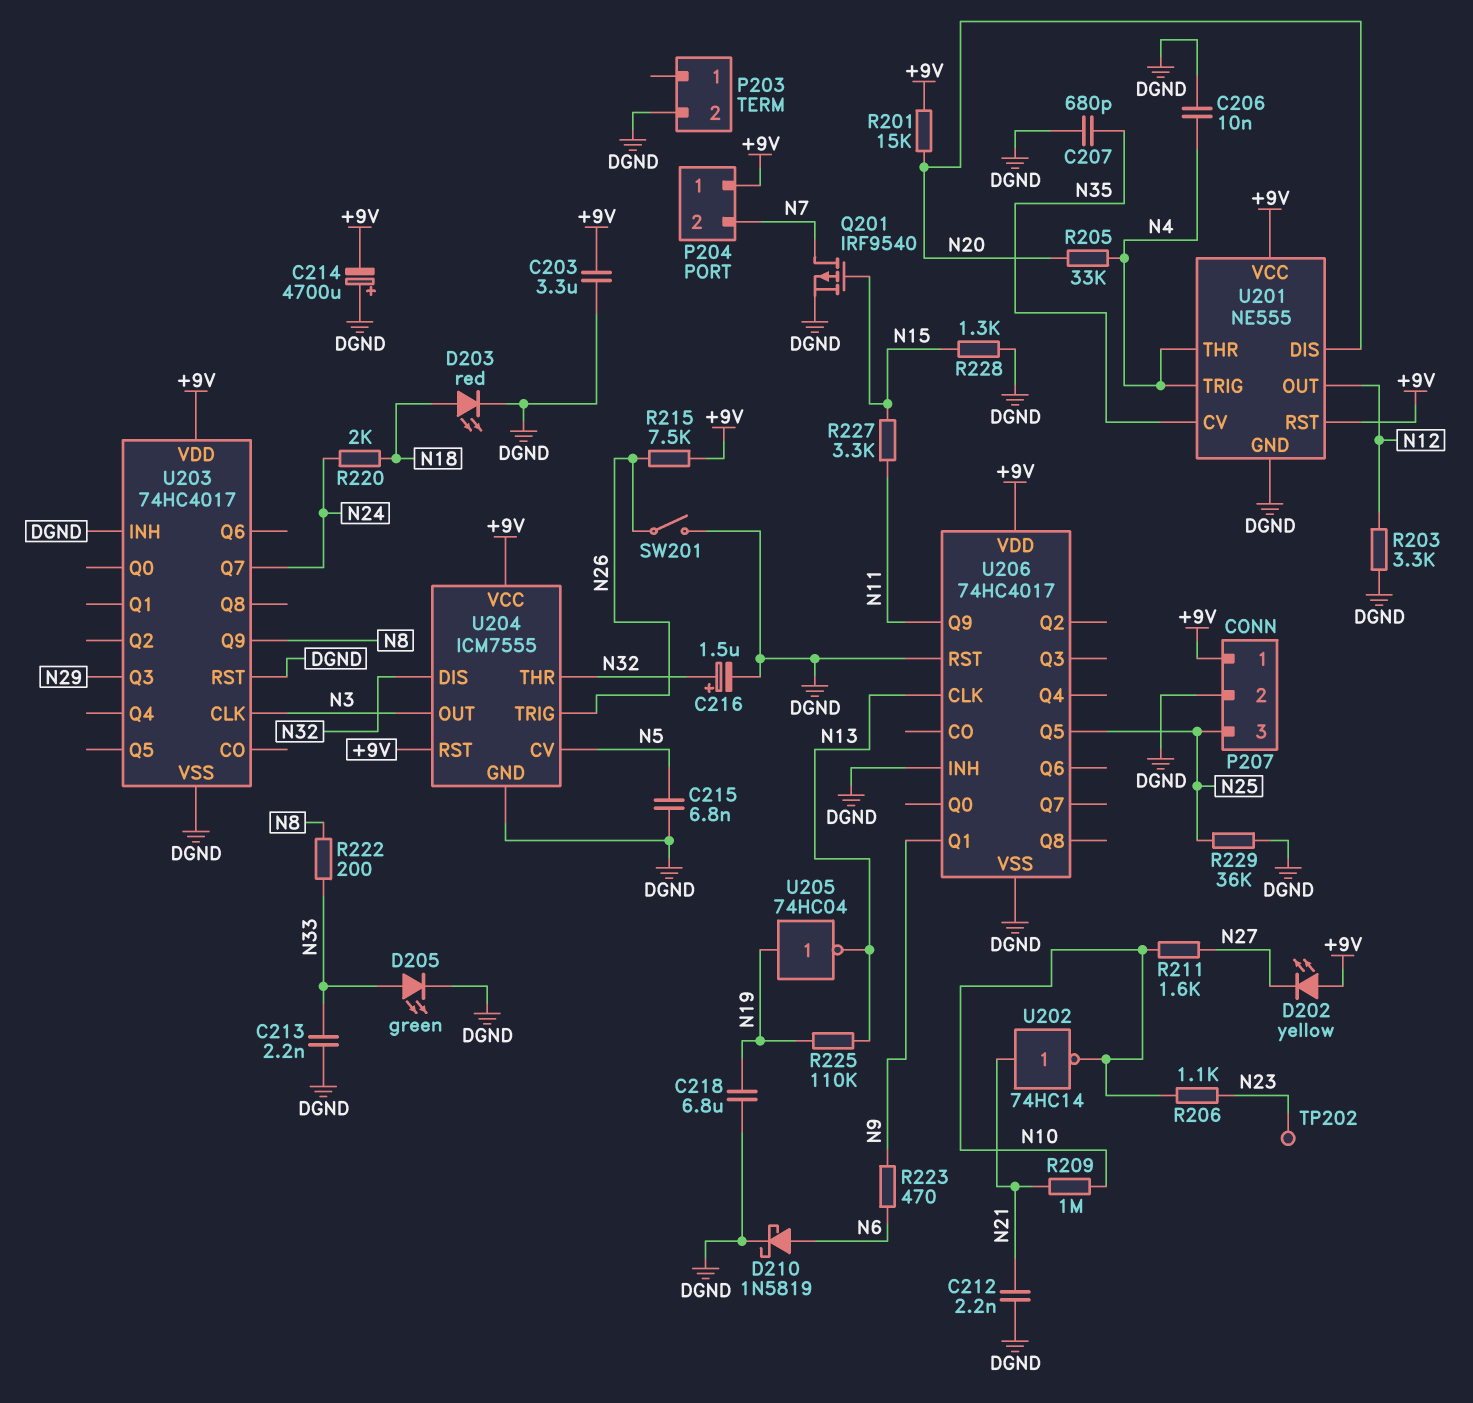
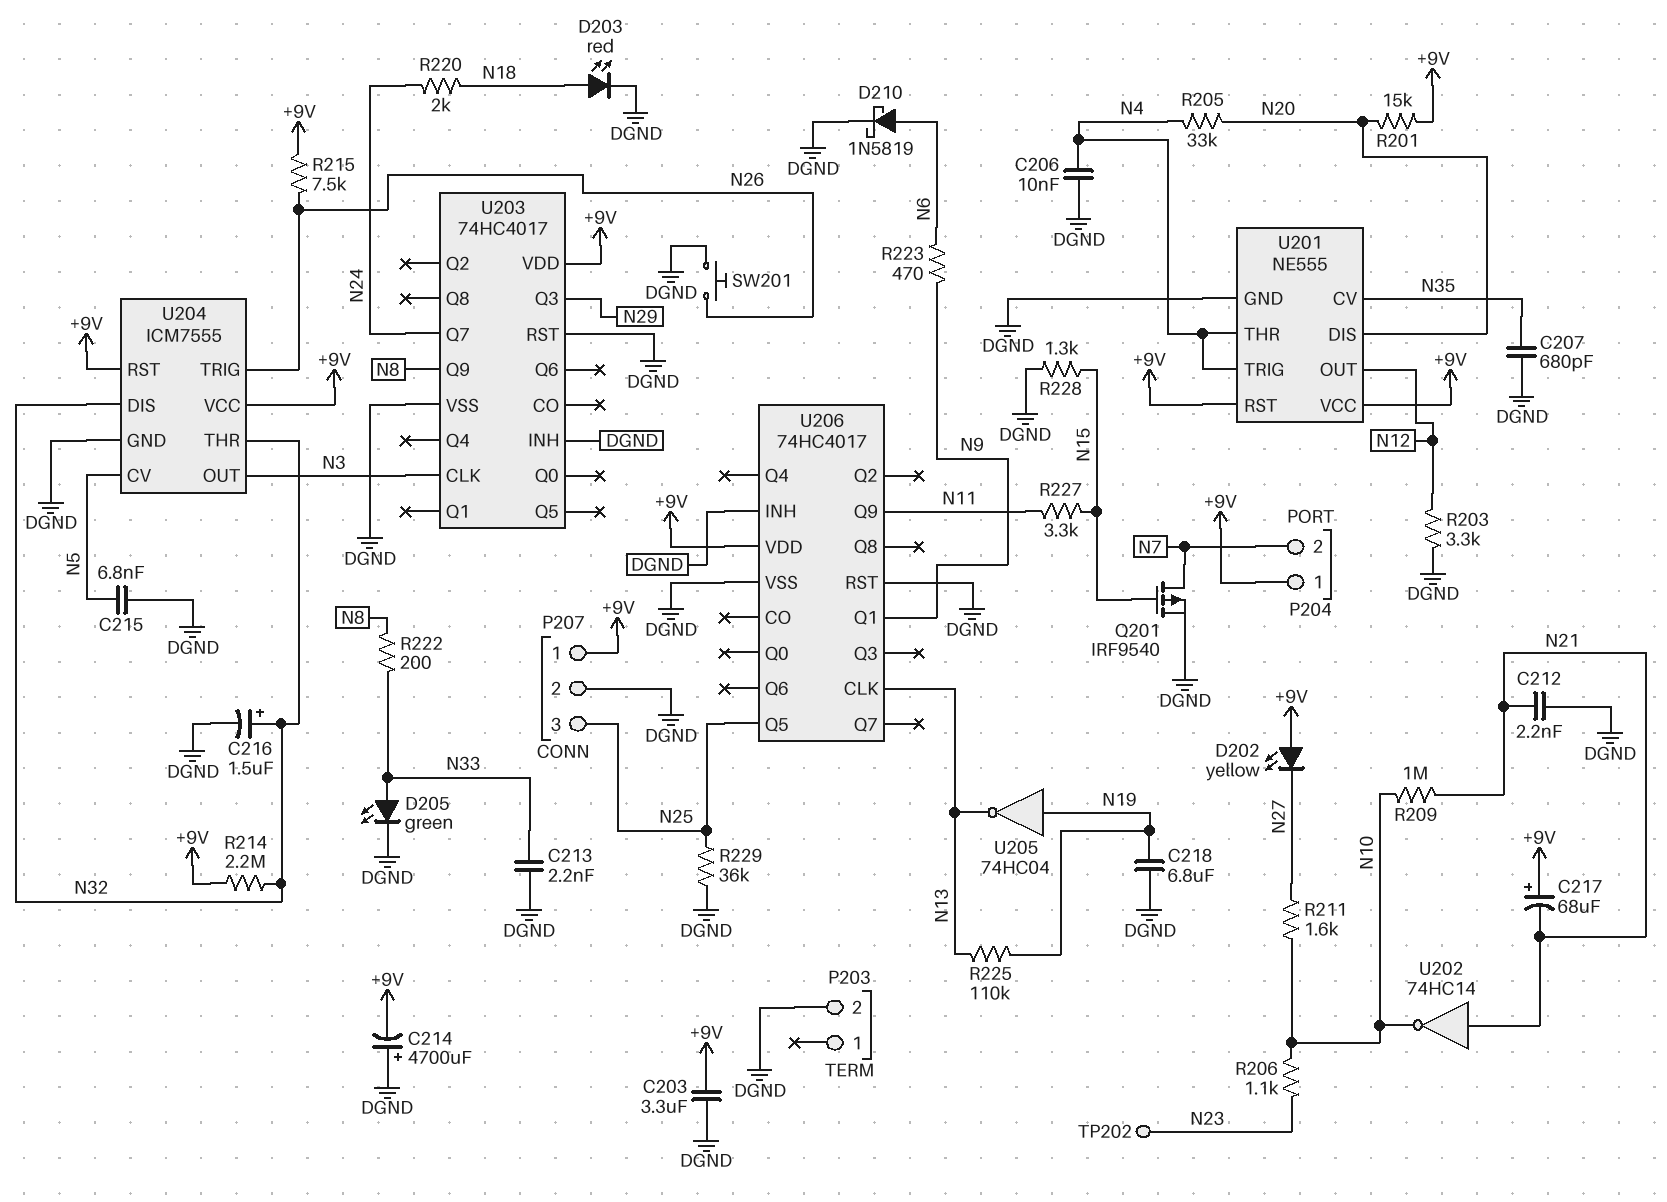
C217: none -> 68uF (plus +9V, minus N21)
R214: none -> 2.2M (+9V, N32)
SW201: switch (DGND, N26) -> button (DGND, N26)

